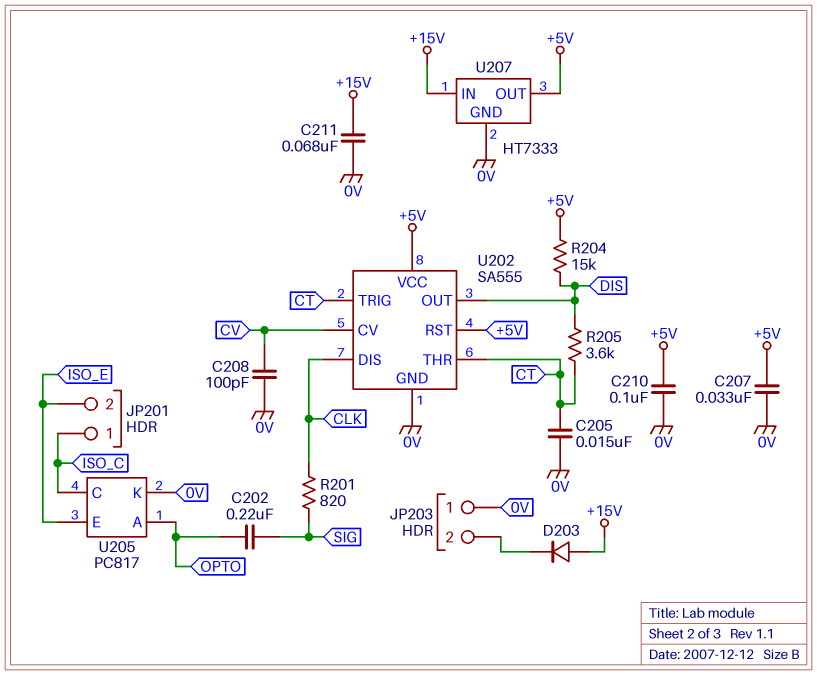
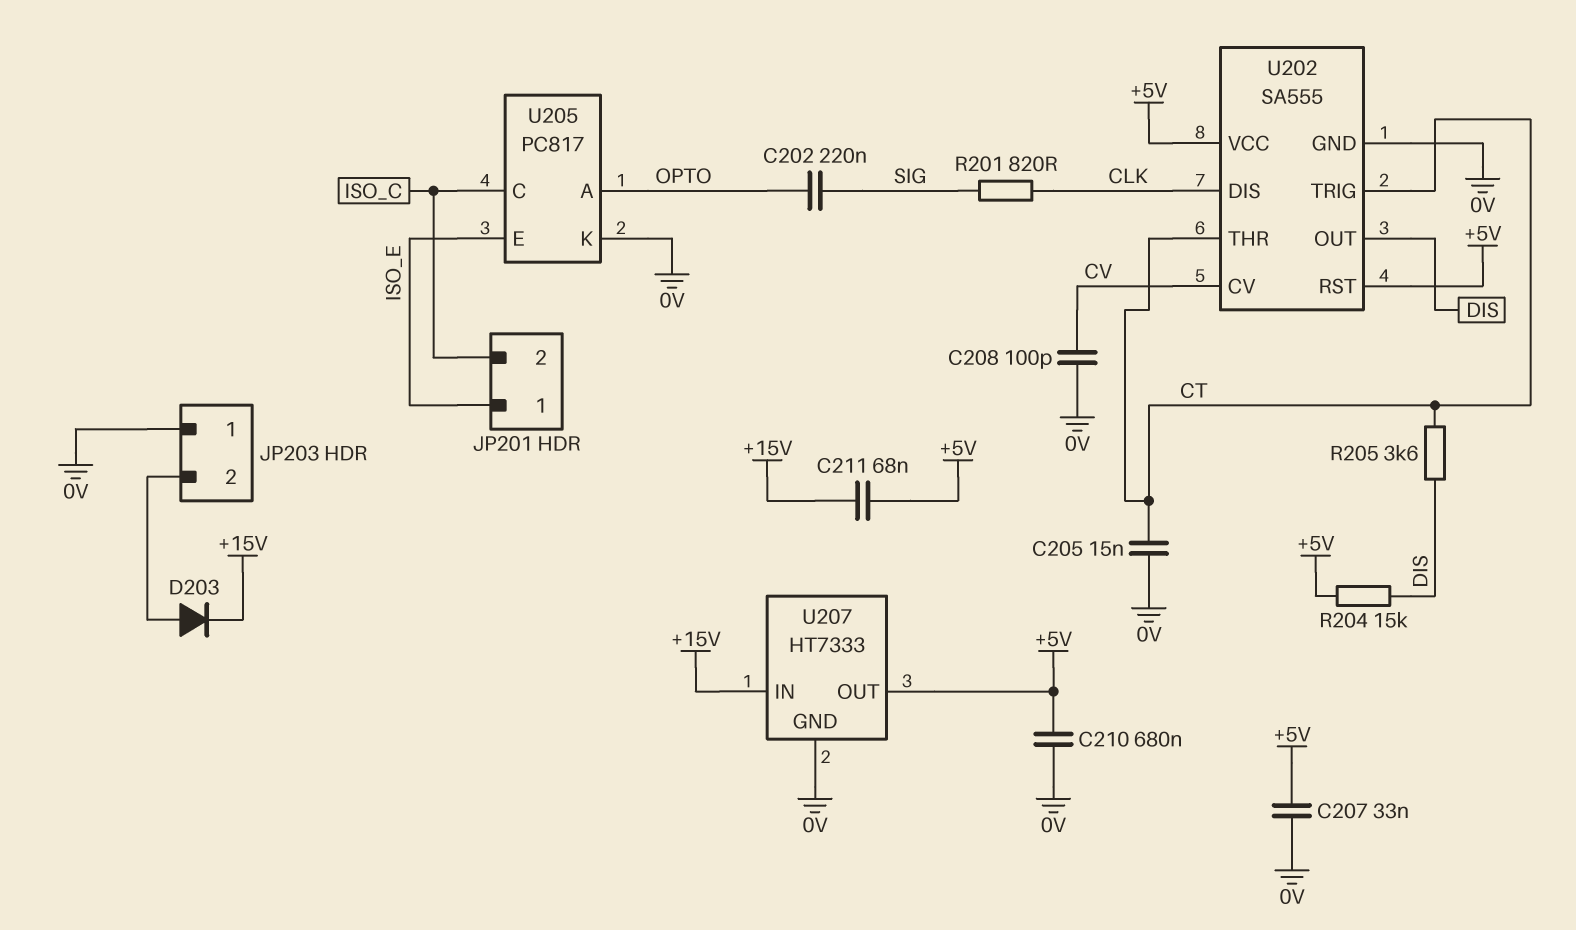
C210: 100nF (+5V, 0V) -> 680nF (+5V, 0V)
C211: 68nF (+15V, 0V) -> 68nF (+5V, +15V)
D203: diode (A +15V, K JP203/2) -> diode (A JP203/2, K +15V)
JP201 pin 1: ISO_C -> ISO_E
JP201 pin 2: ISO_E -> ISO_C

